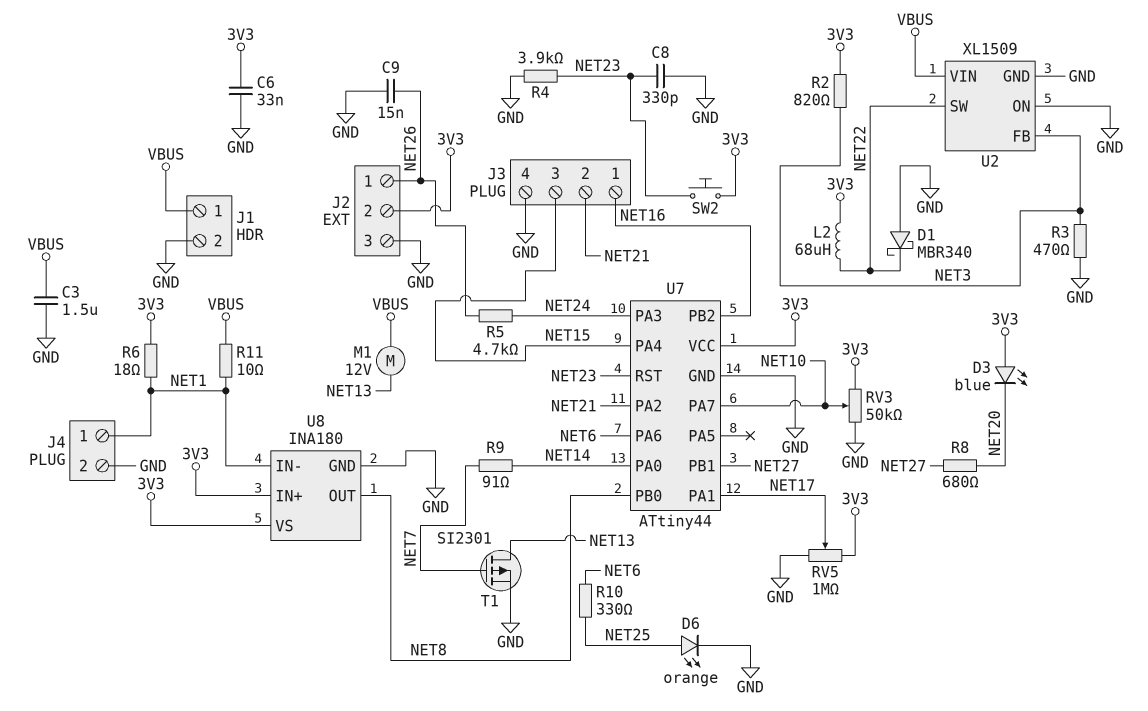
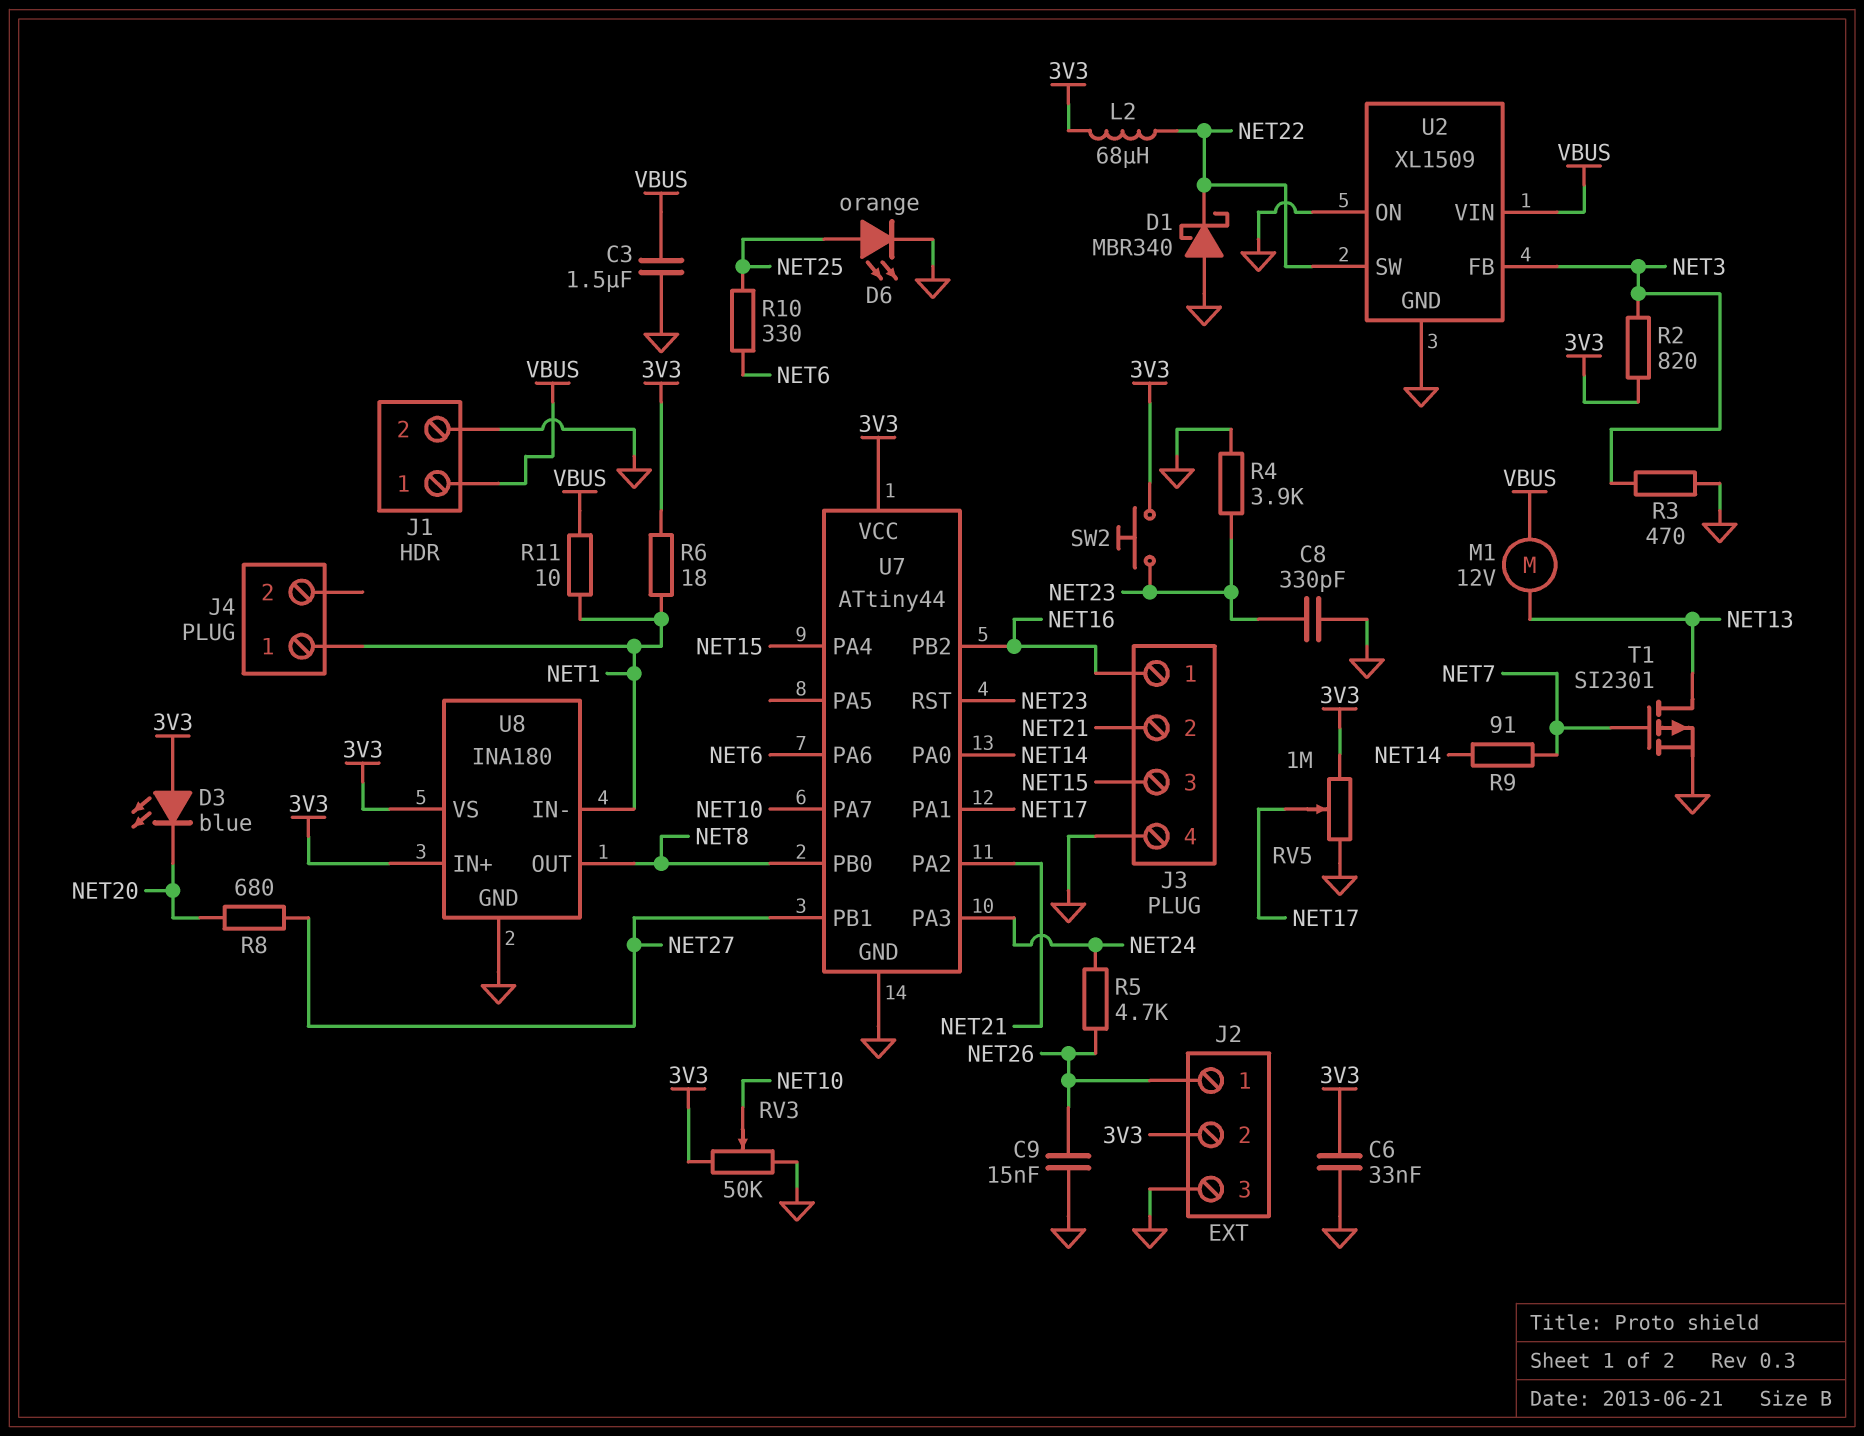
J4 pin 2: GND -> none

